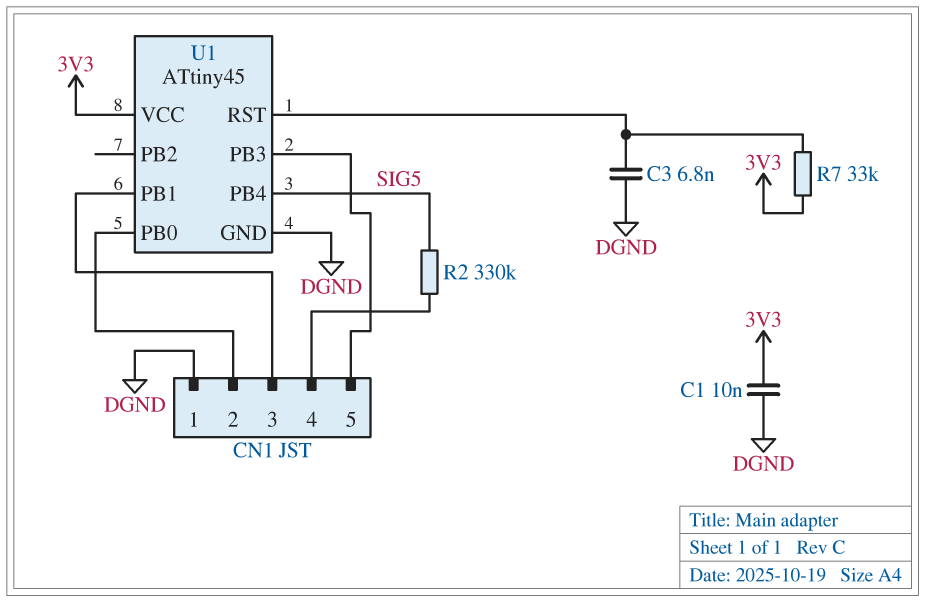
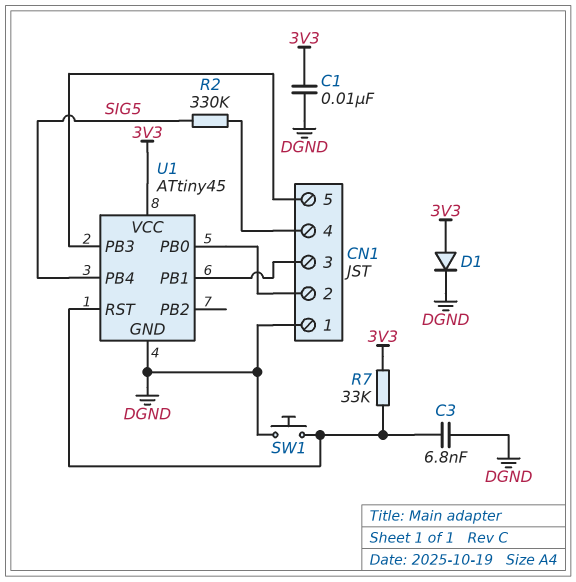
D1: none -> diode (A 3V3, K DGND)
SW1: none -> button (DGND, U1/RST)

